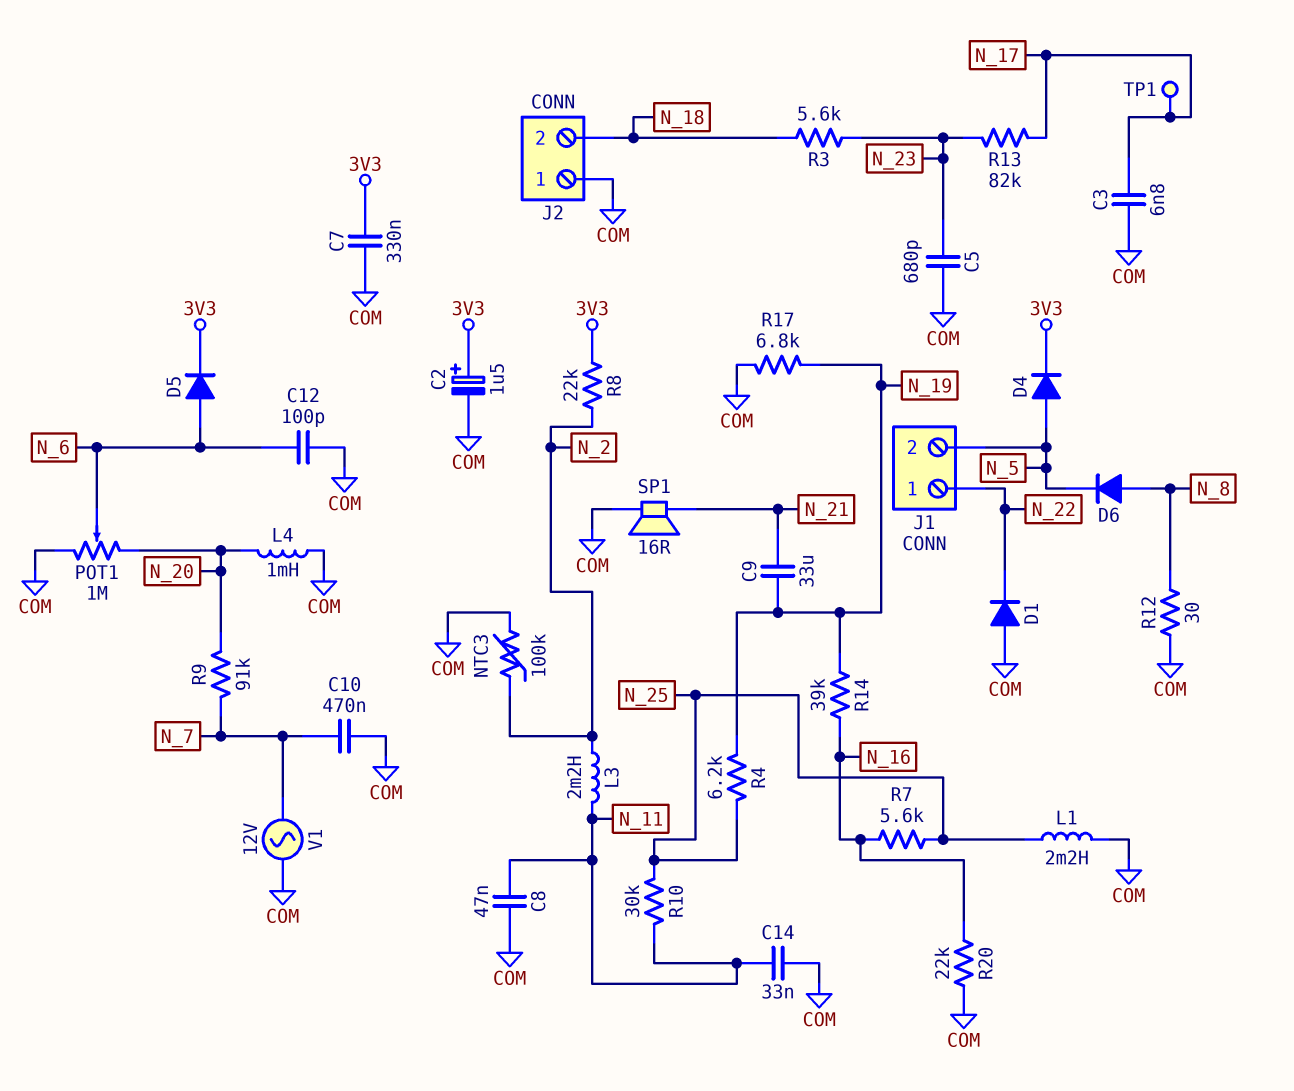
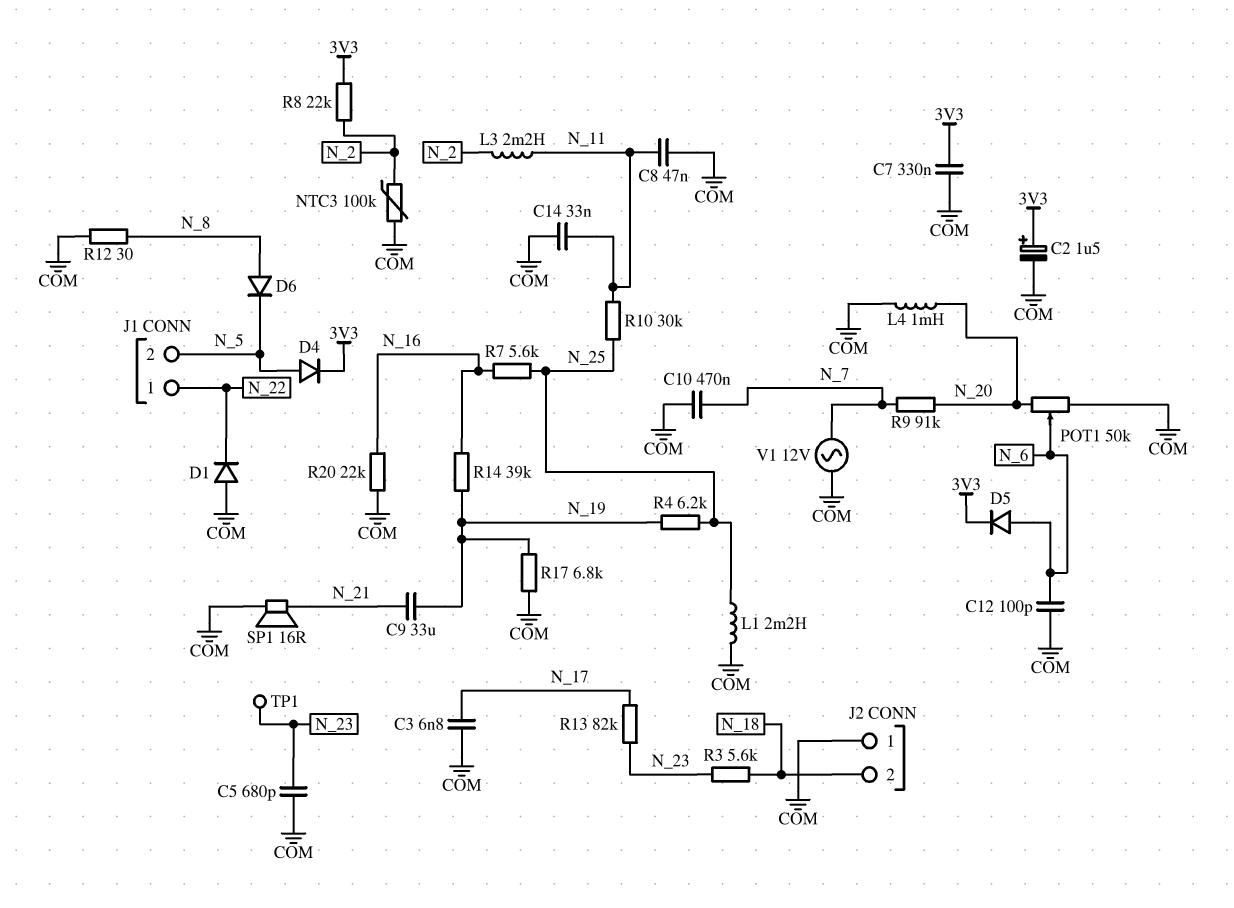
POT1: 1M (COM, N_20, wiper N_6) -> 50k (COM, N_20, wiper N_6)
TP1: test point (N_17) -> test point (N_23)

